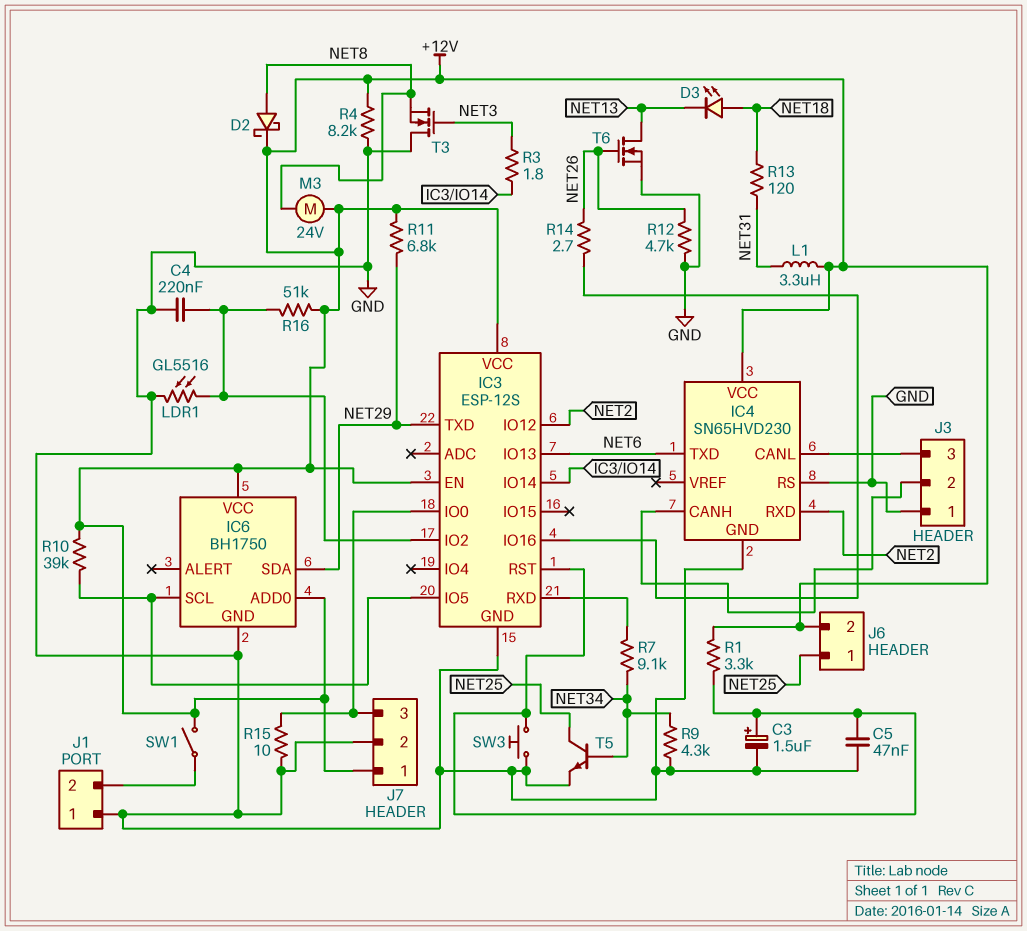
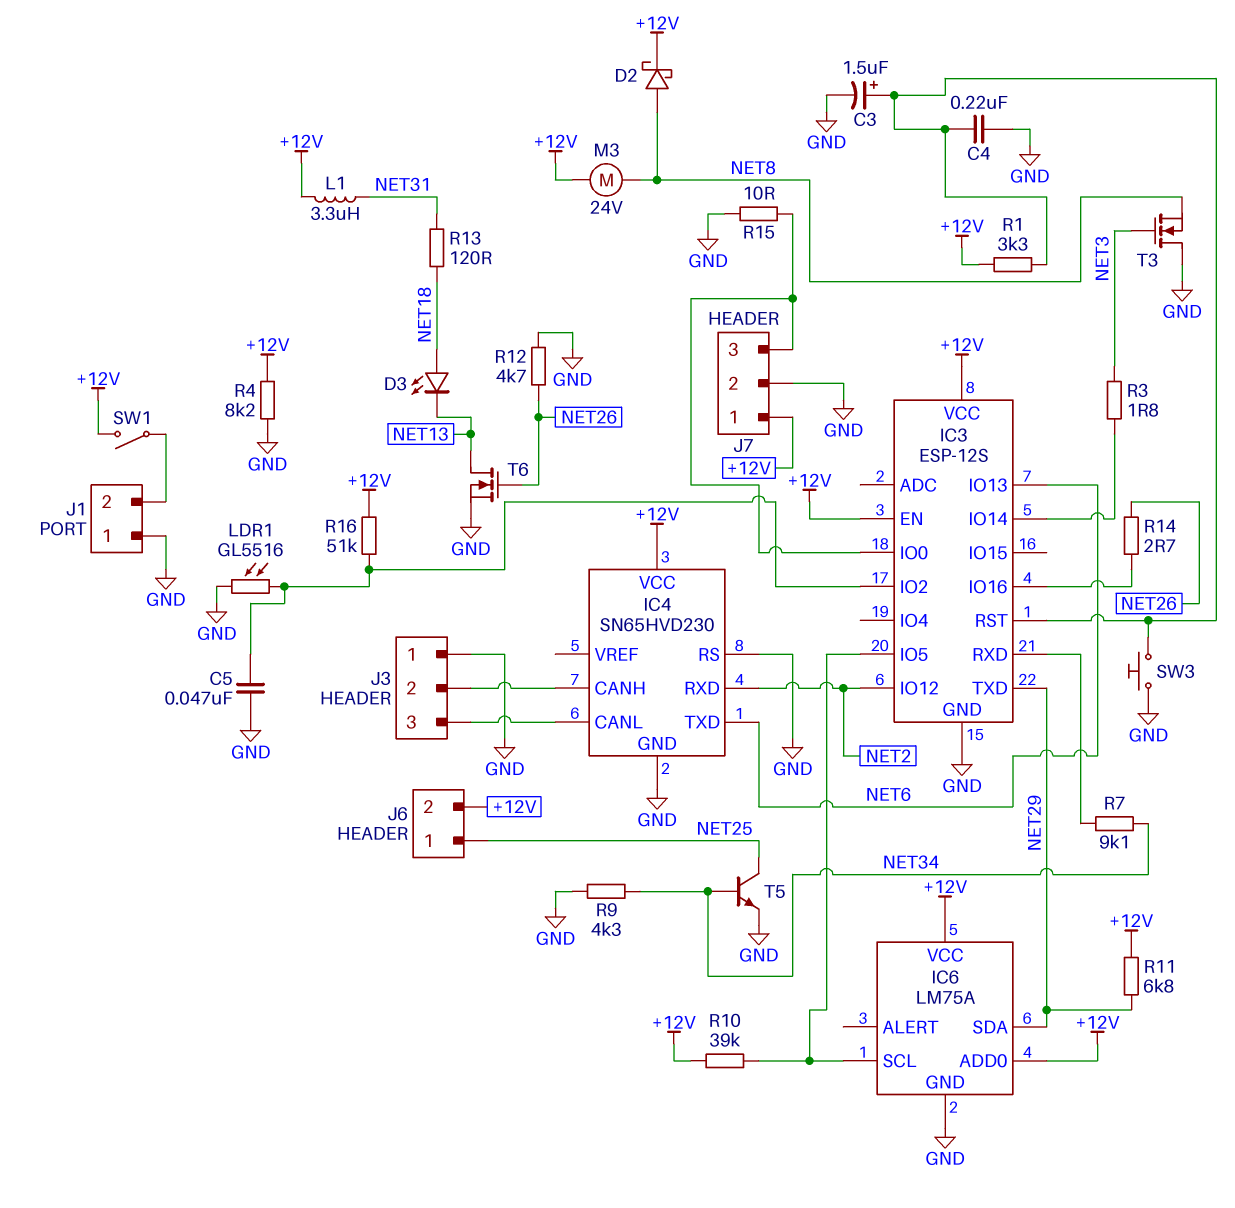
C4: 220nF (GND, IC3/IO2) -> 220nF (GND, IC3/RST)
C5: 47nF (GND, IC3/RST) -> 47nF (GND, IC3/IO2)
IC6: BH1750 -> LM75A

